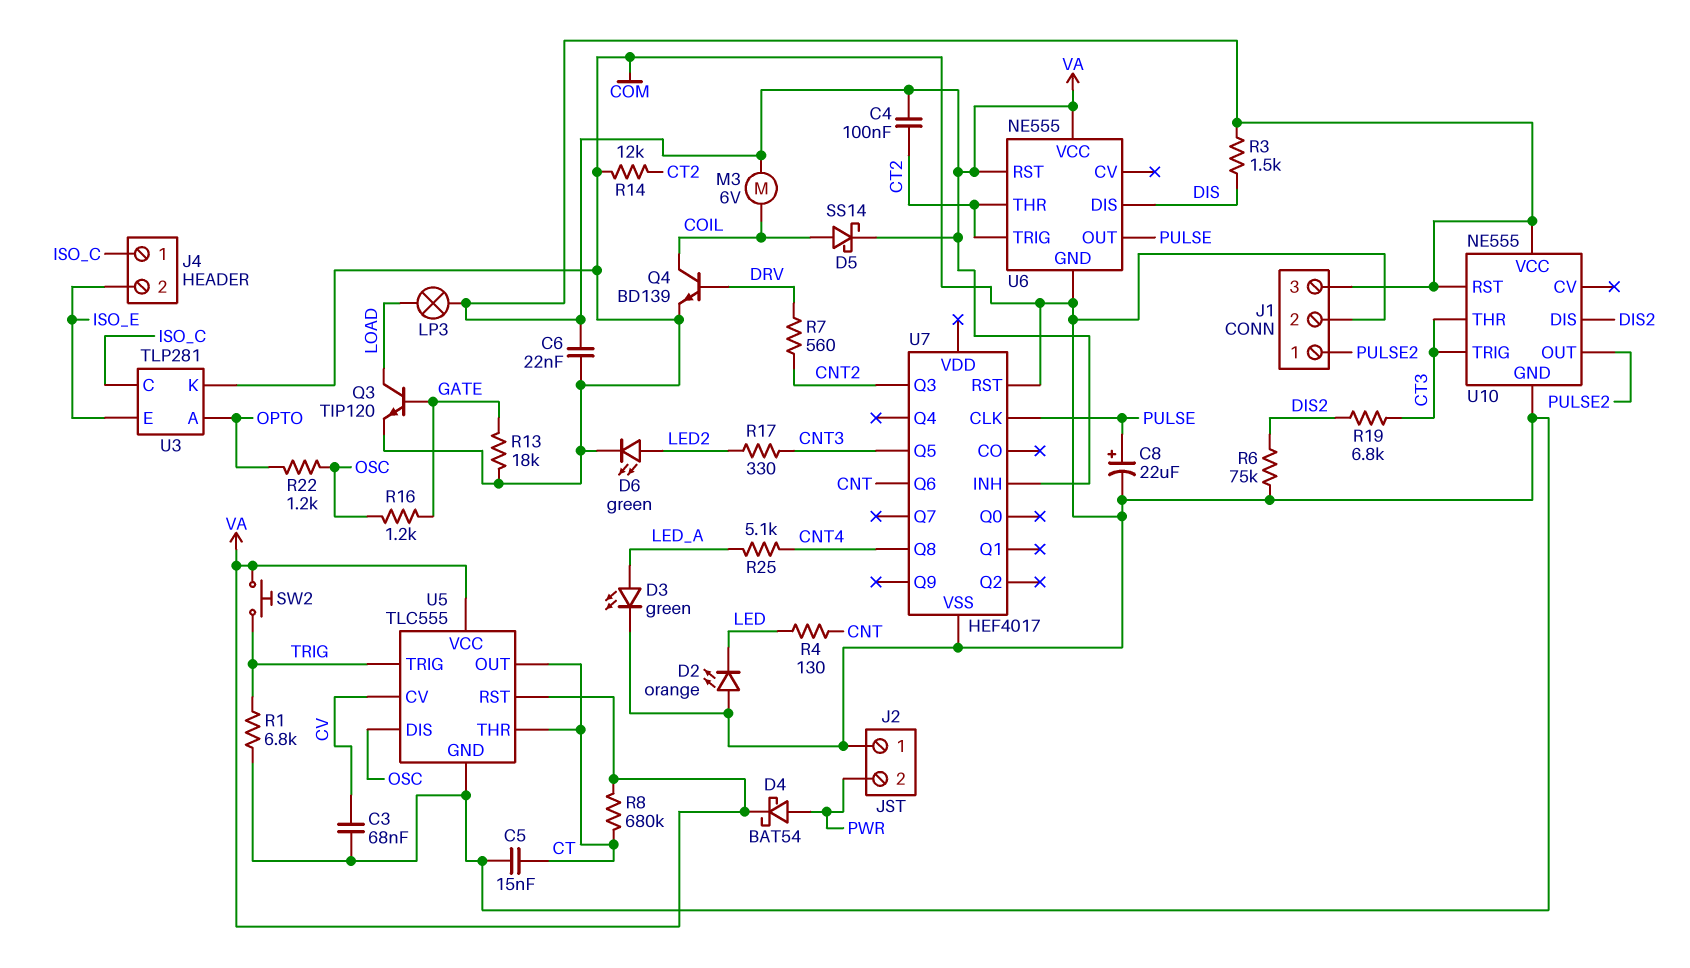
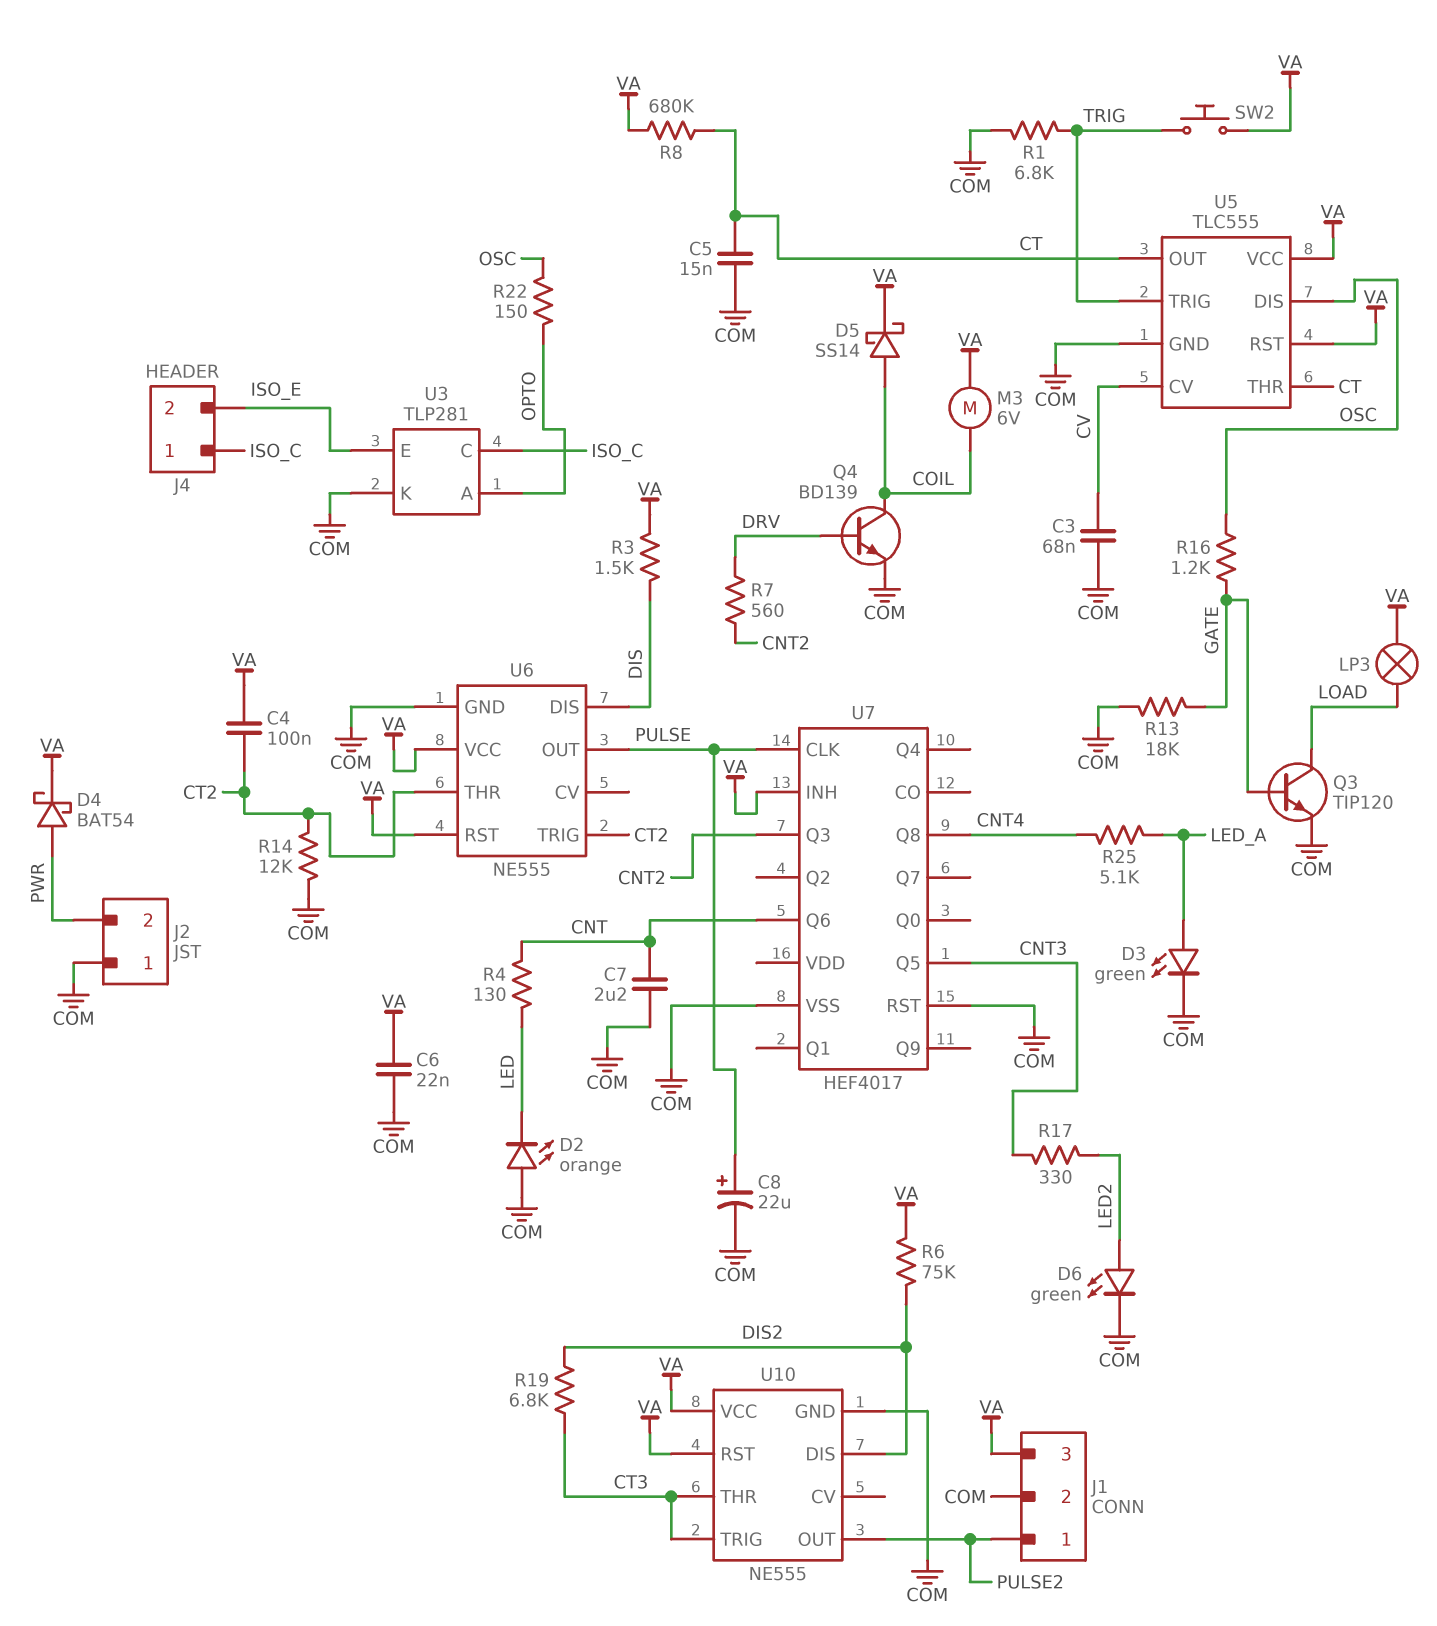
C7: none -> 2.2uF (CNT, COM)
R6: 75k (COM, DIS2) -> 75k (DIS2, VA)
R22: 1.2k (OPTO, OSC) -> 150 (OPTO, OSC)

